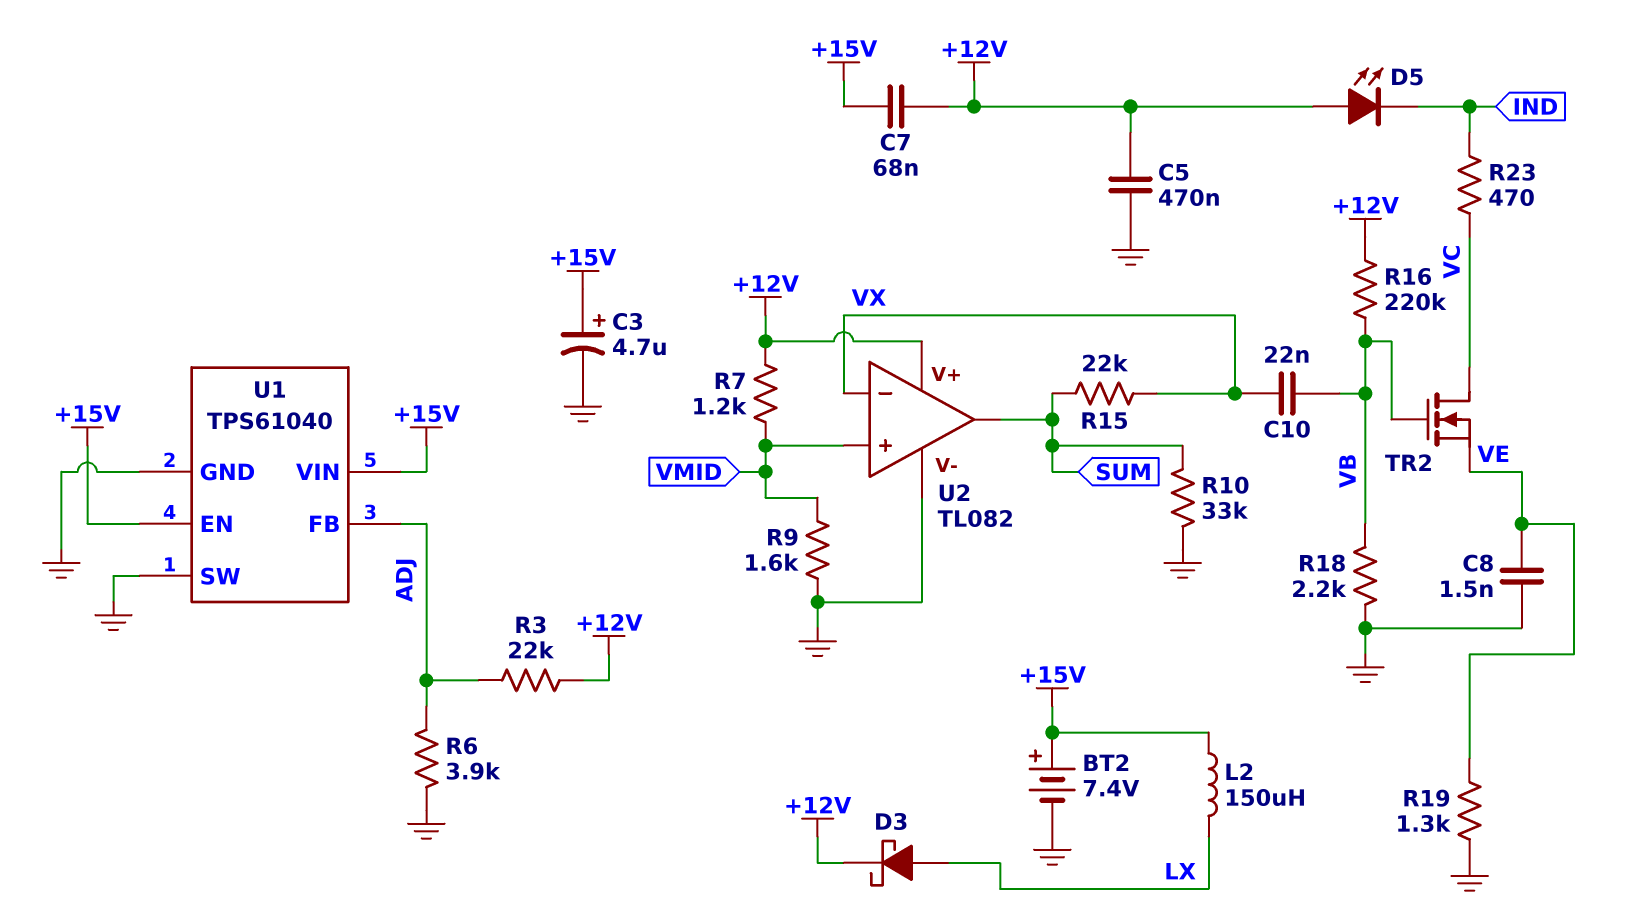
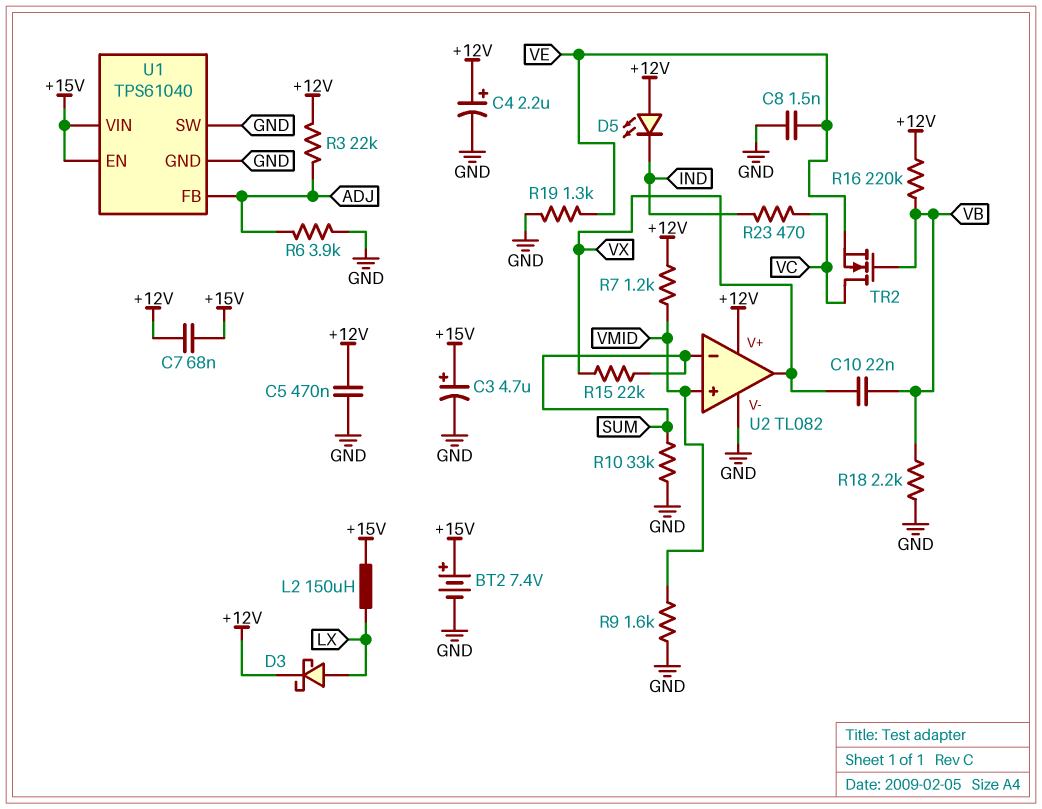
C4: none -> 2.2uF (plus +12V, minus GND)
U2 pin in-: VX -> SUM
U2 pin out: SUM -> VX

